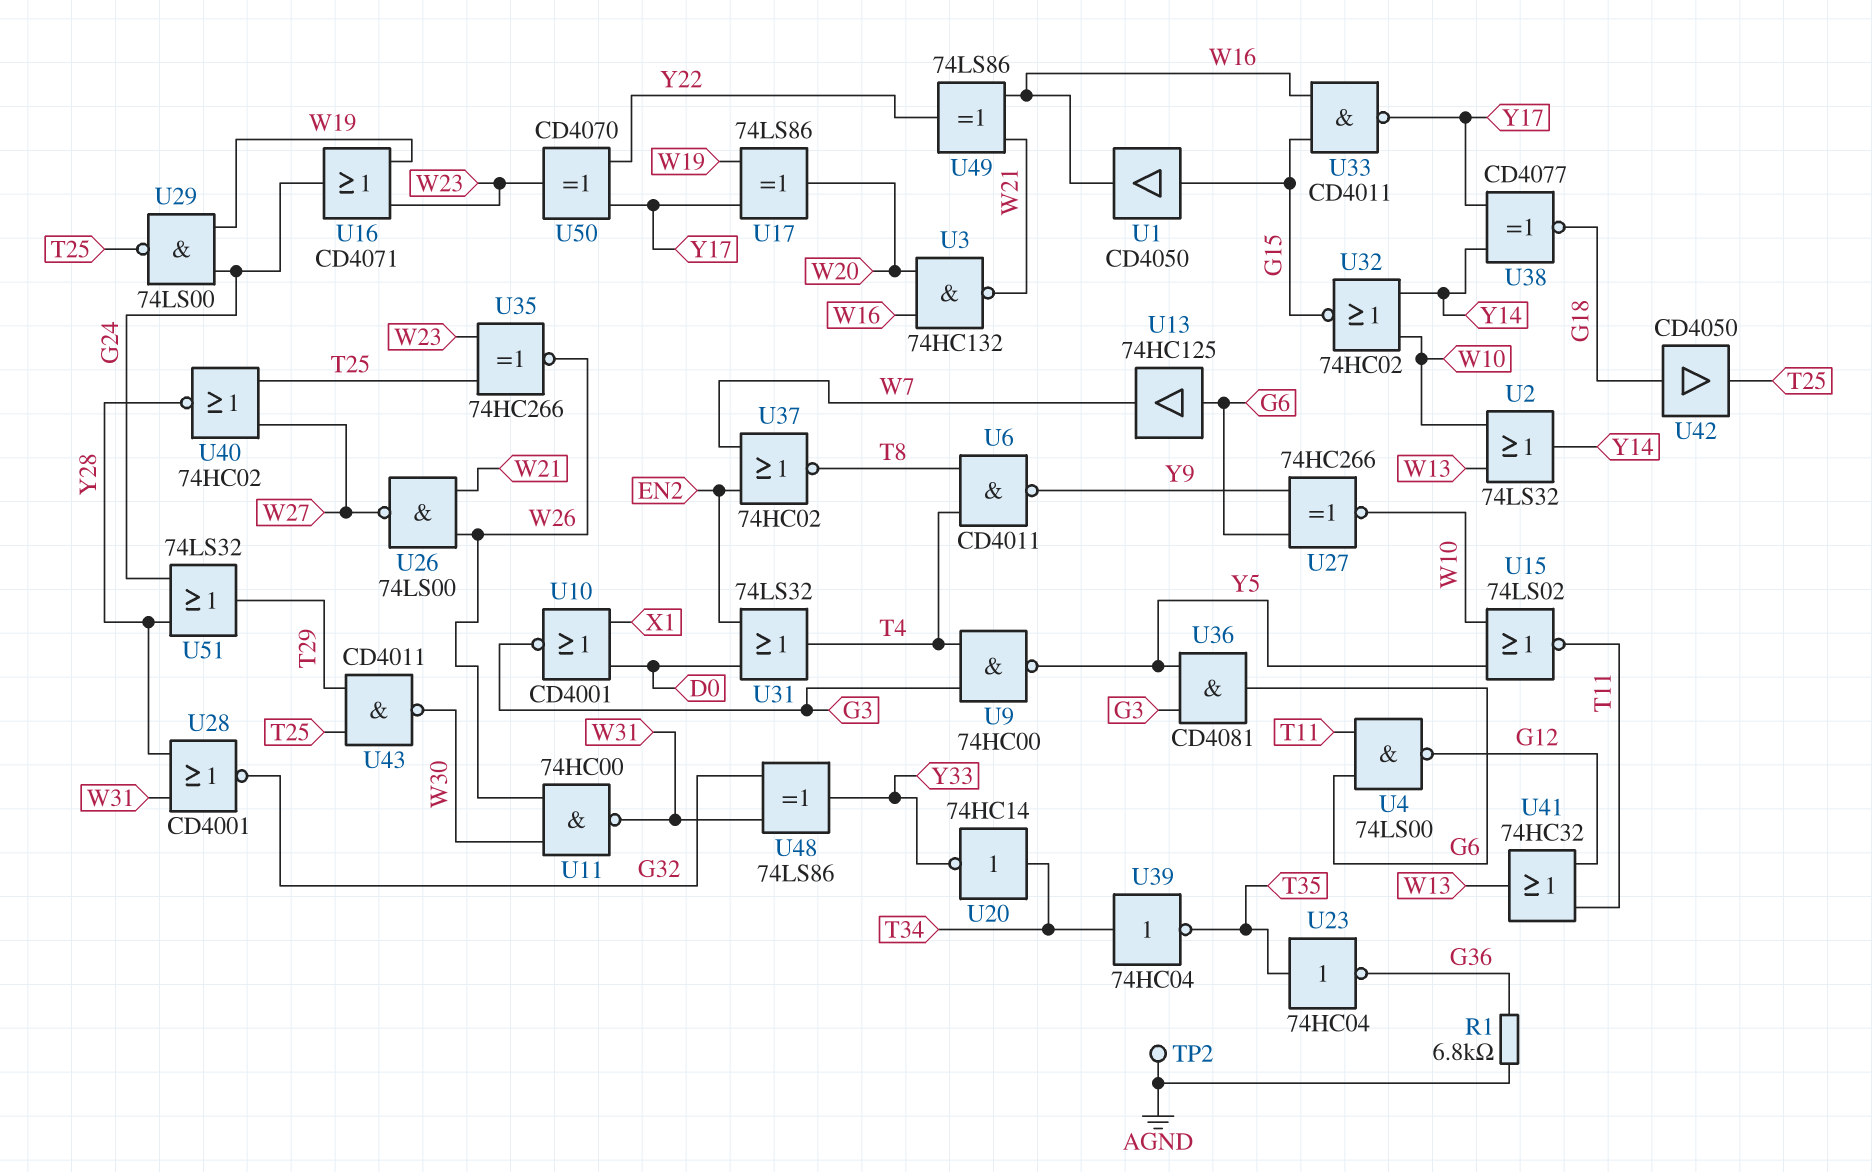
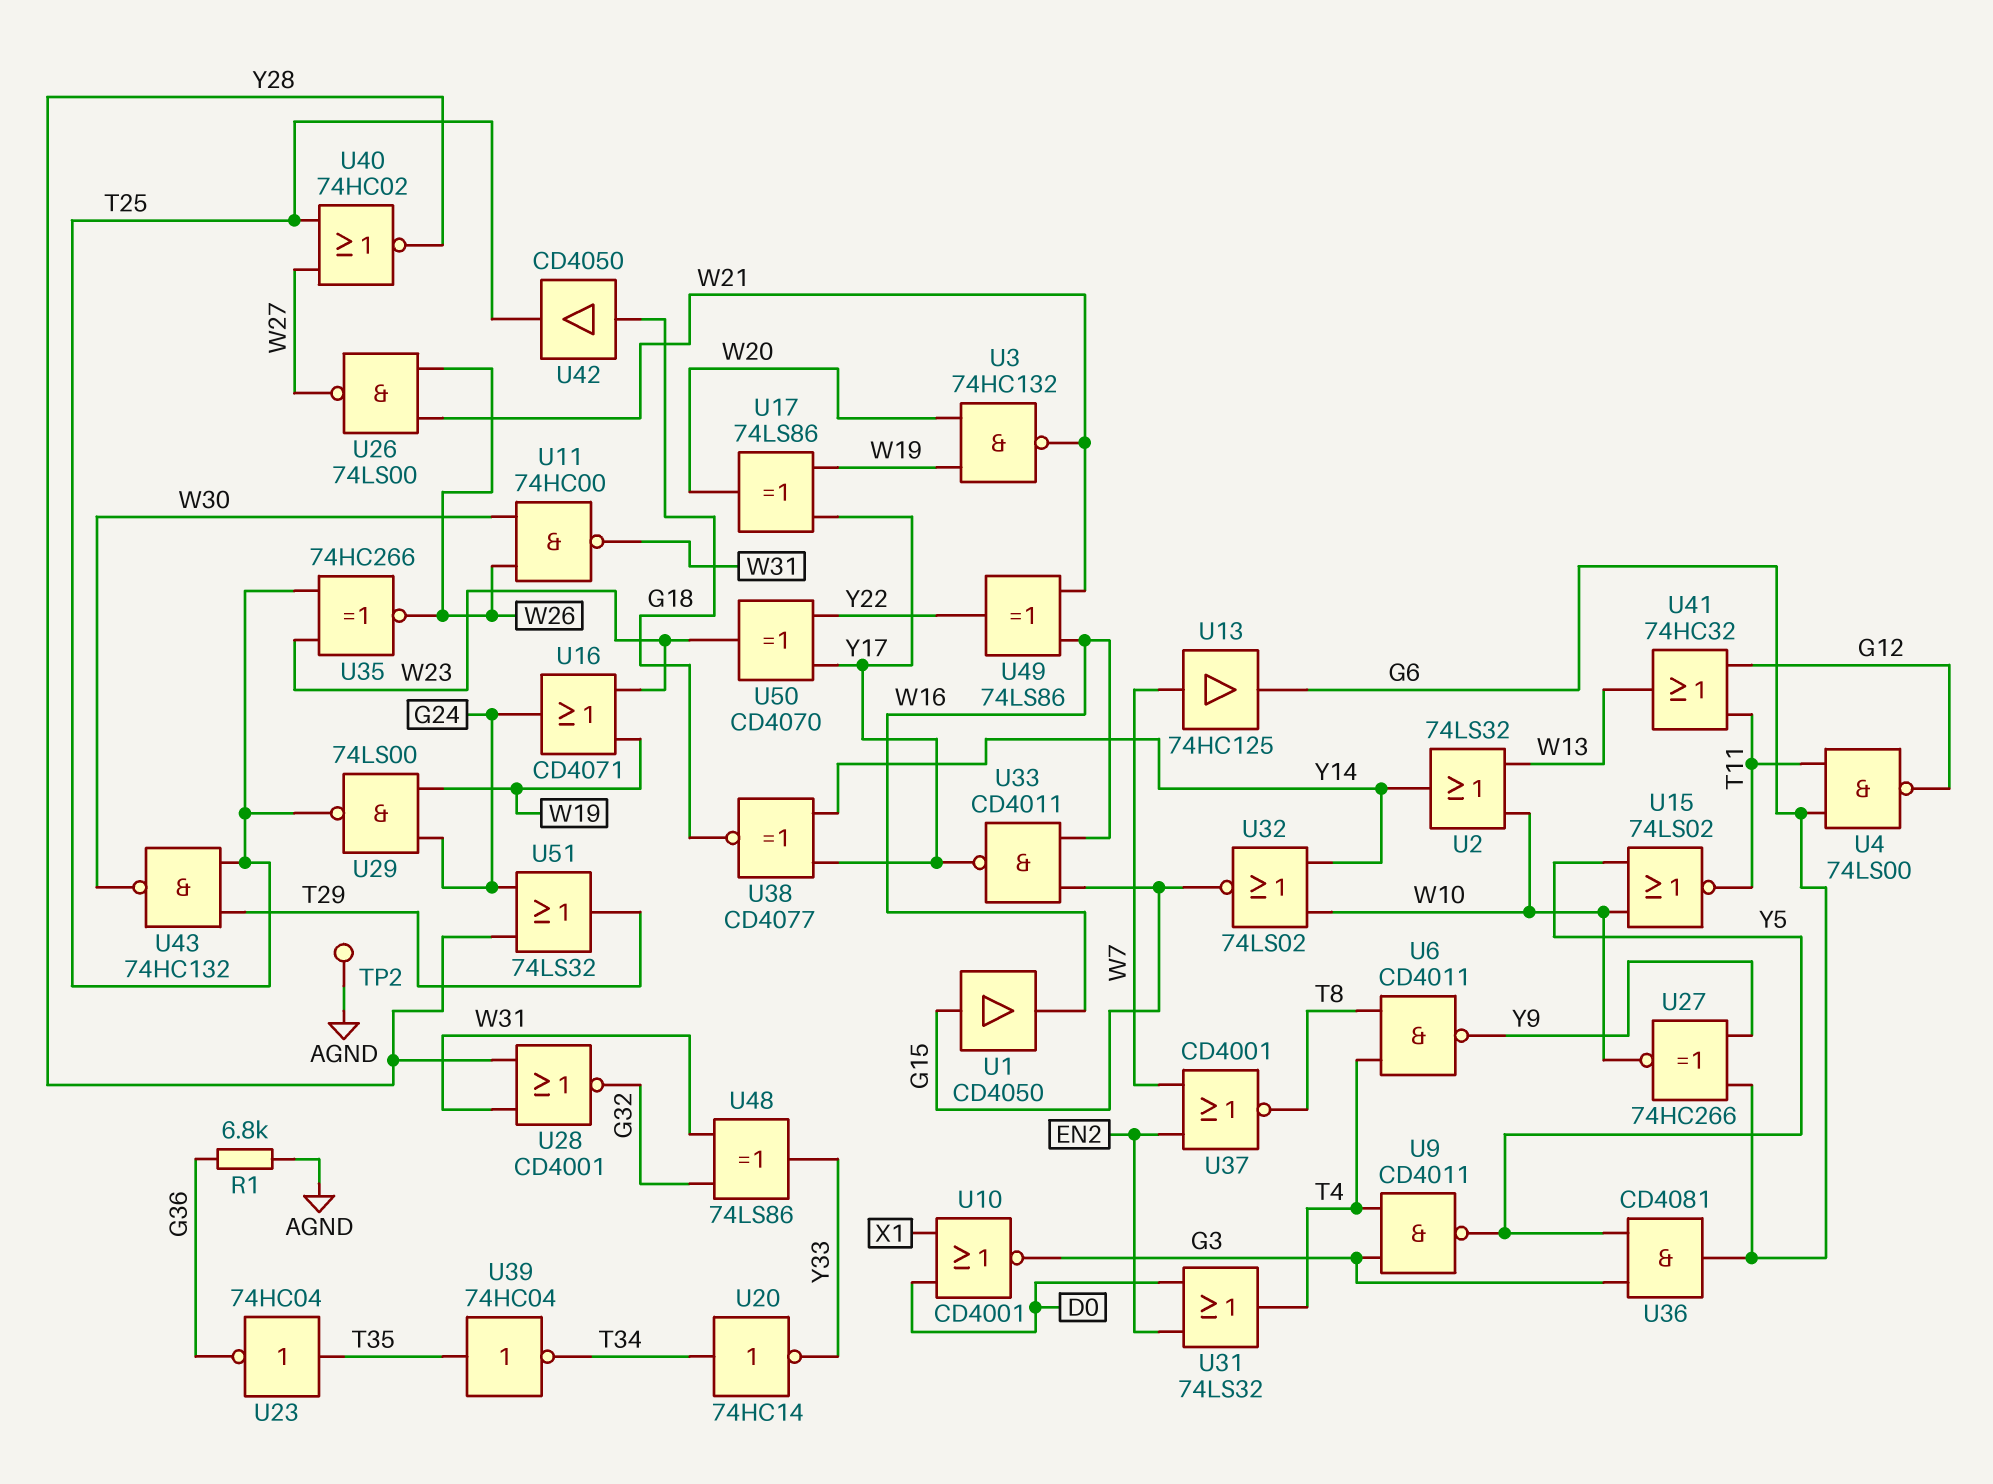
U3: NAND 74HC132 (in W16, in W20, out W21) -> NAND 74HC132 (in W19, in W20, out W21)
U9: NAND 74HC00 (in G3, in T4, out Y5) -> NAND CD4011 (in G3, in T4, out Y5)
U13: buffer 74HC125 (in G6, out W7) -> buffer 74HC125 (in W7, out G6)
U32: NOR 74HC02 (in W10, in Y14, out G15) -> NOR 74LS02 (in W10, in Y14, out G15)
U37: NOR 74HC02 (in EN2, in W7, out T8) -> NOR CD4001 (in EN2, in W7, out T8)
U39: NOT 74HC04 (in T34, out T35) -> NOT 74HC04 (in T35, out T34)
U43: NAND CD4011 (in T25, in T29, out W30) -> NAND 74HC132 (in T25, in T29, out W30)

